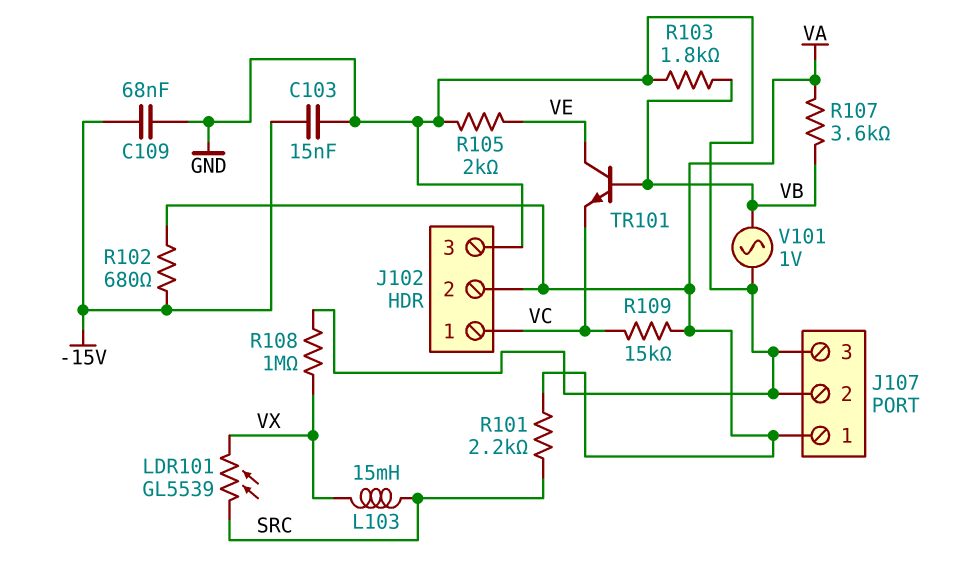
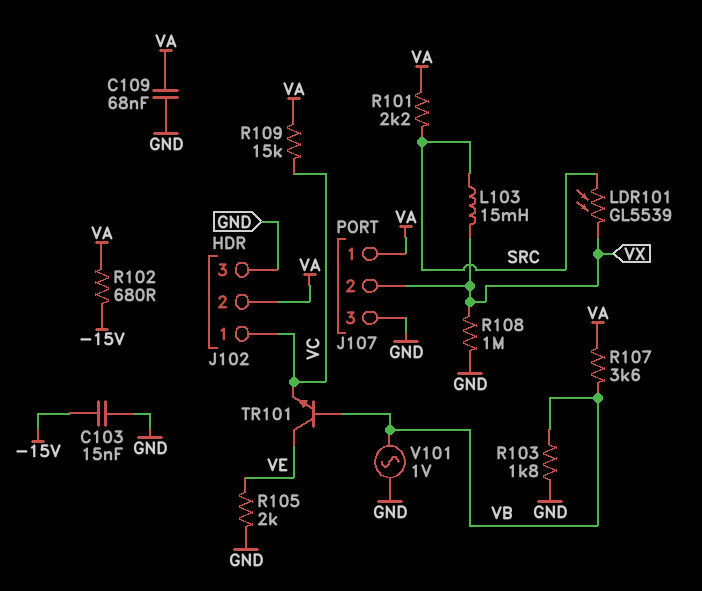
C109: 68nF (-15V, GND) -> 68nF (GND, VA)
J107 pin 2: GND -> VX

